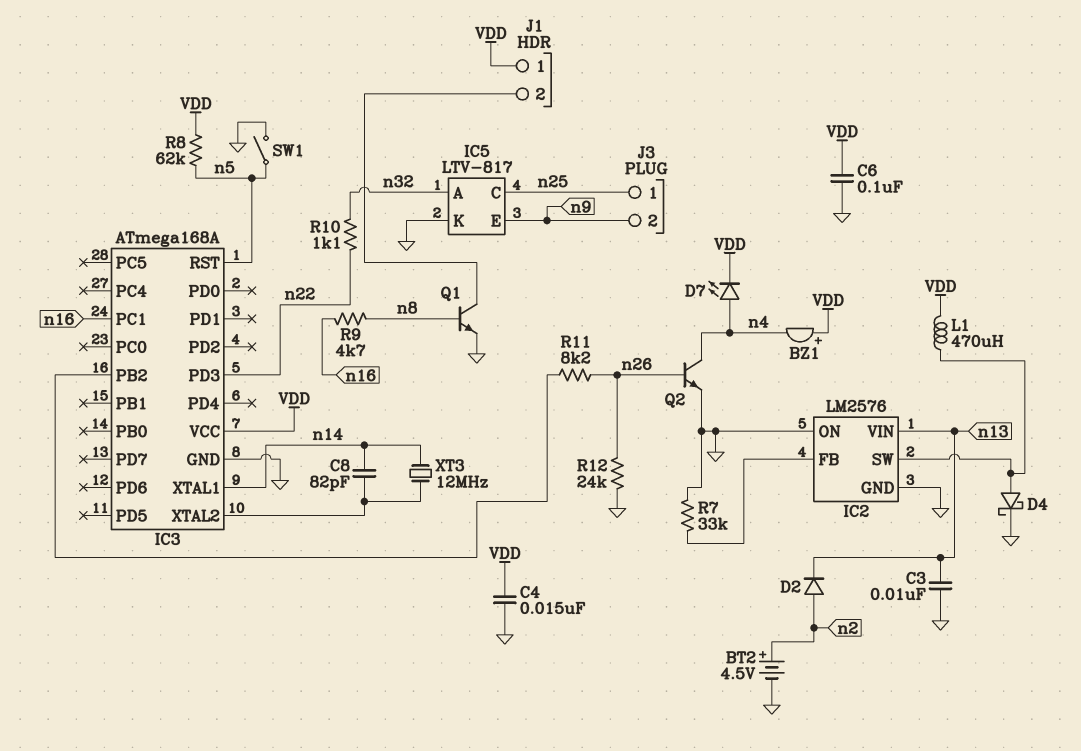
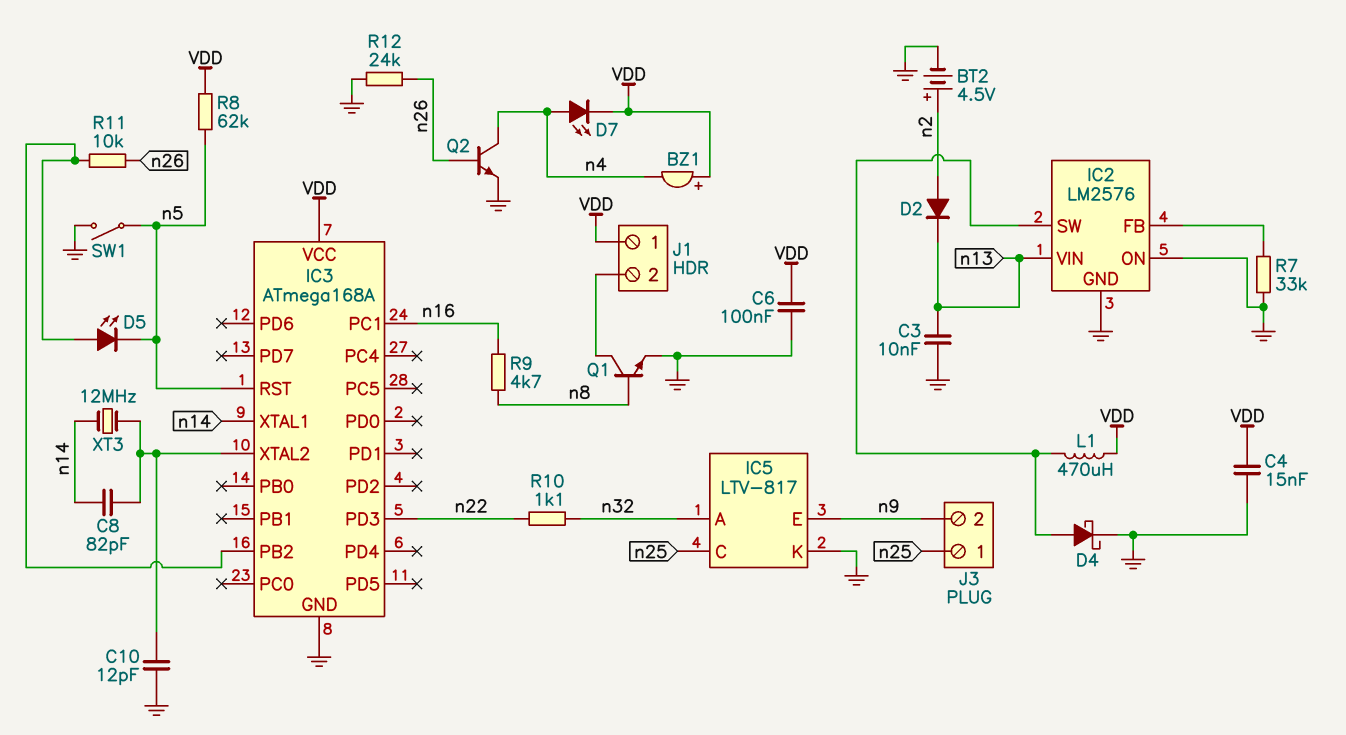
C10: none -> 12pF (GND, IC3/XTAL2)
D5: none -> LED (A IC3/PB2, K n5)
R11: 8.2k (IC3/PB2, n26) -> 10k (IC3/PB2, n26)

